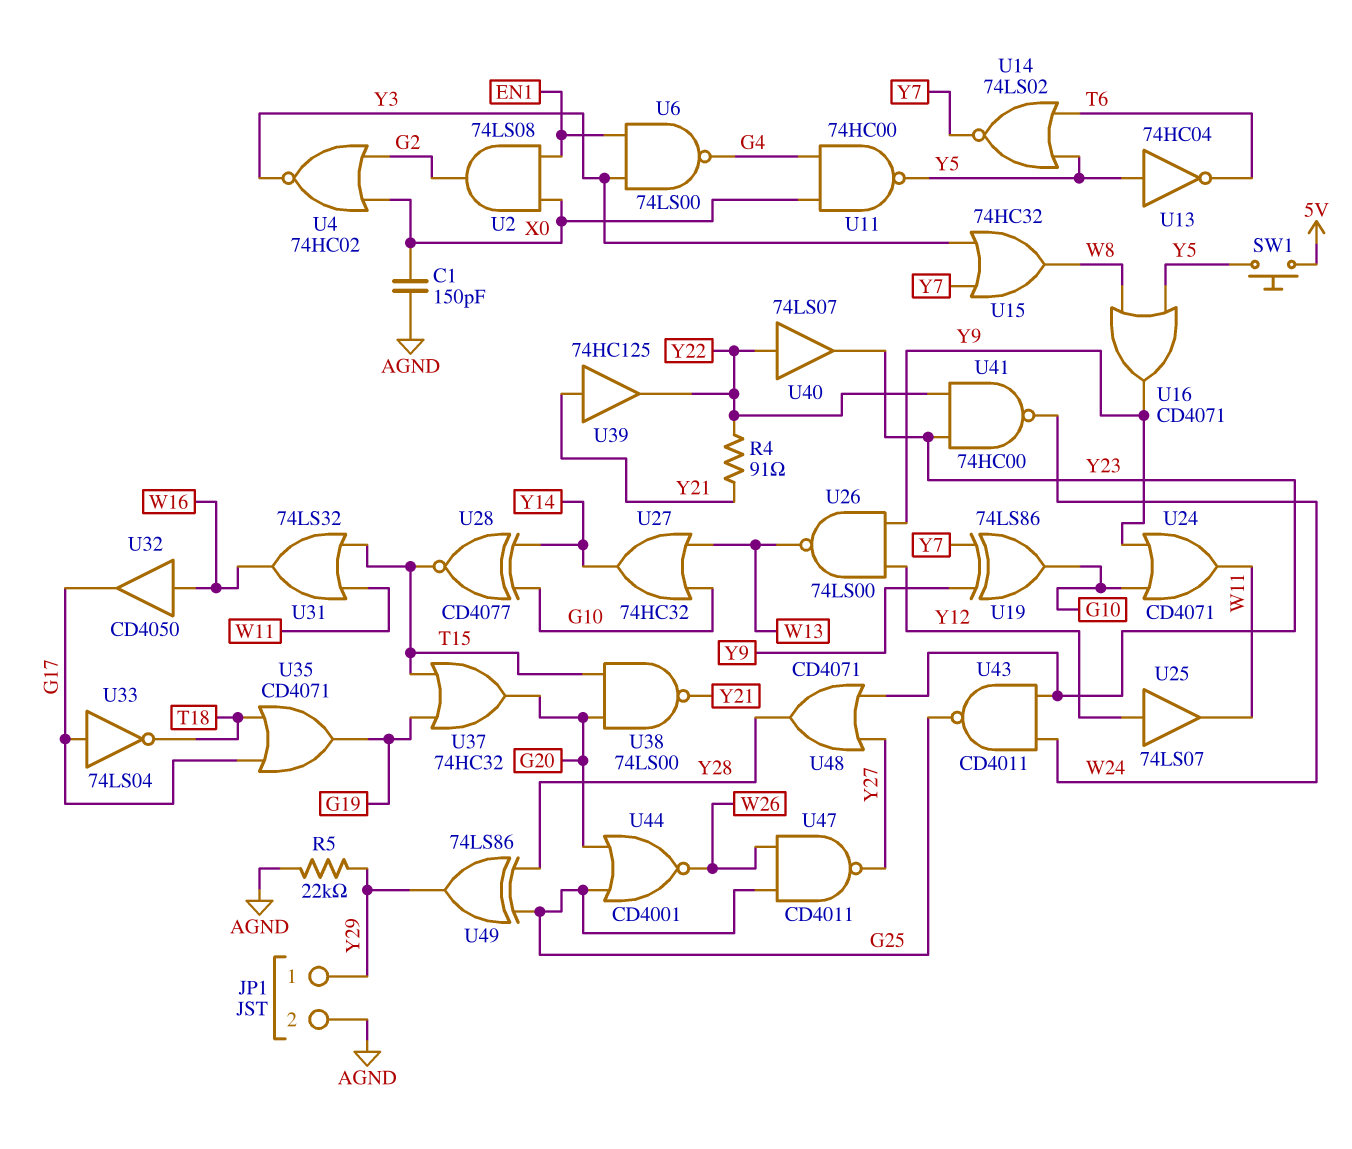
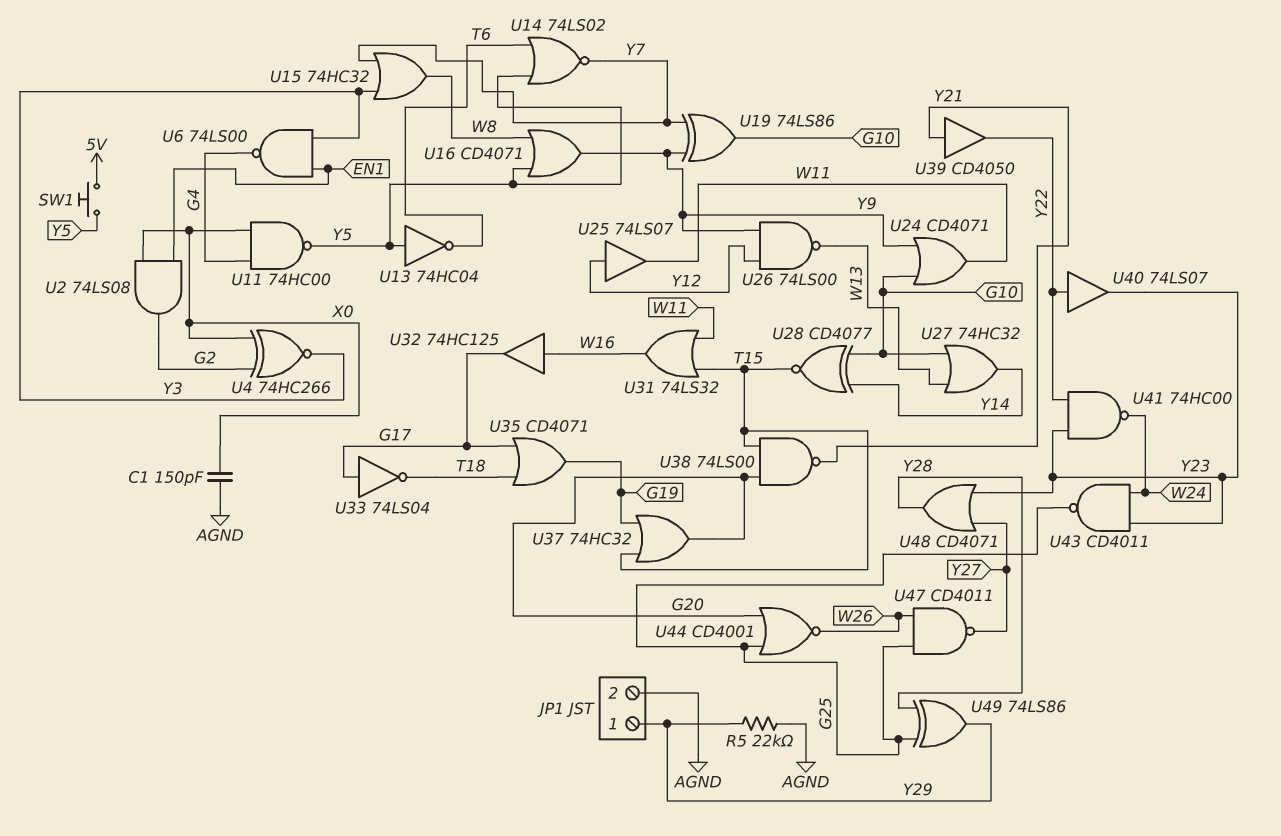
R4: 91 (Y21, Y22) -> none
U4: NOR 74HC02 (in G2, in X0, out Y3) -> XNOR 74HC266 (in G2, in X0, out Y3)
U32: buffer CD4050 (in W16, out G17) -> buffer 74HC125 (in W16, out G17)
U39: buffer 74HC125 (in Y21, out Y22) -> buffer CD4050 (in Y21, out Y22)

